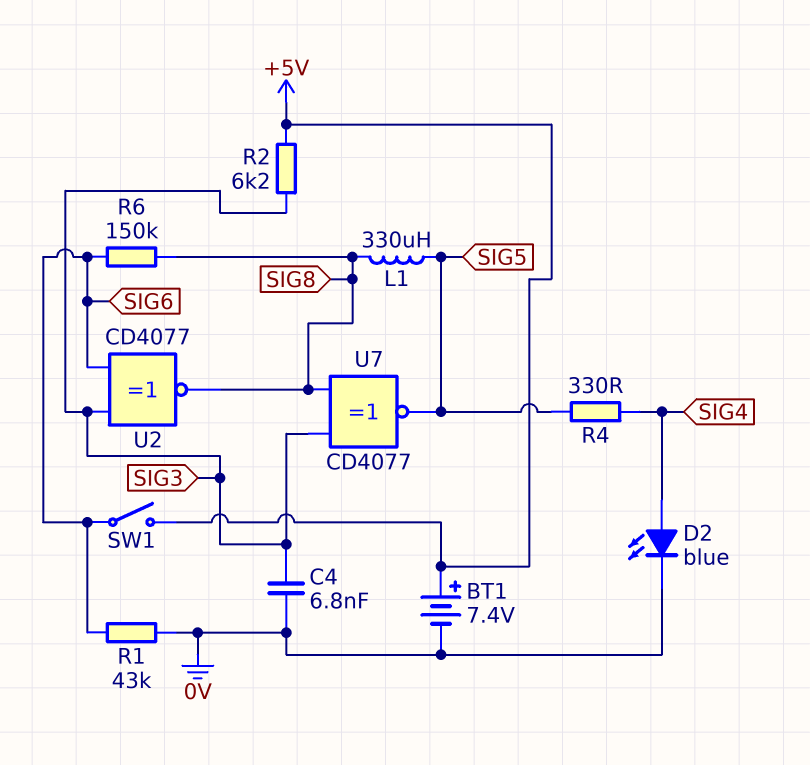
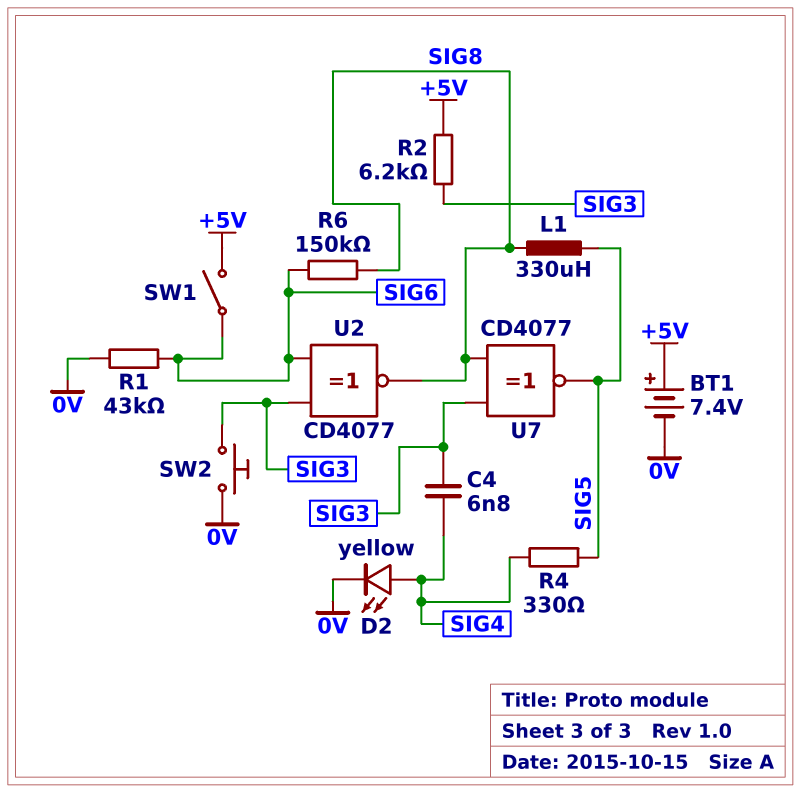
C4: 6.8nF (0V, SIG3) -> 6.8nF (SIG3, SIG4)
D2: LED blue (A SIG4, K 0V) -> LED yellow (A SIG4, K 0V)
SW2: none -> button (0V, SIG3)

